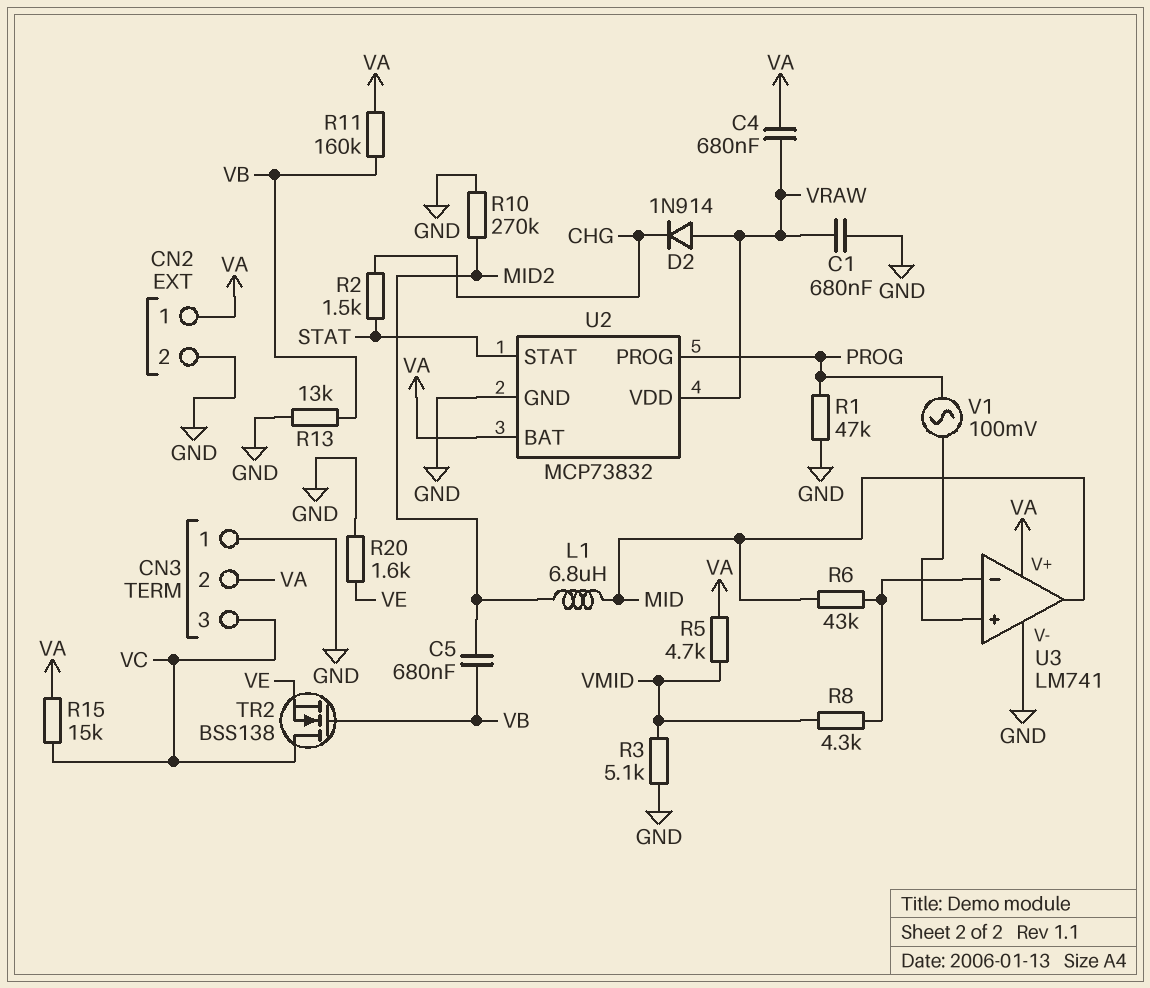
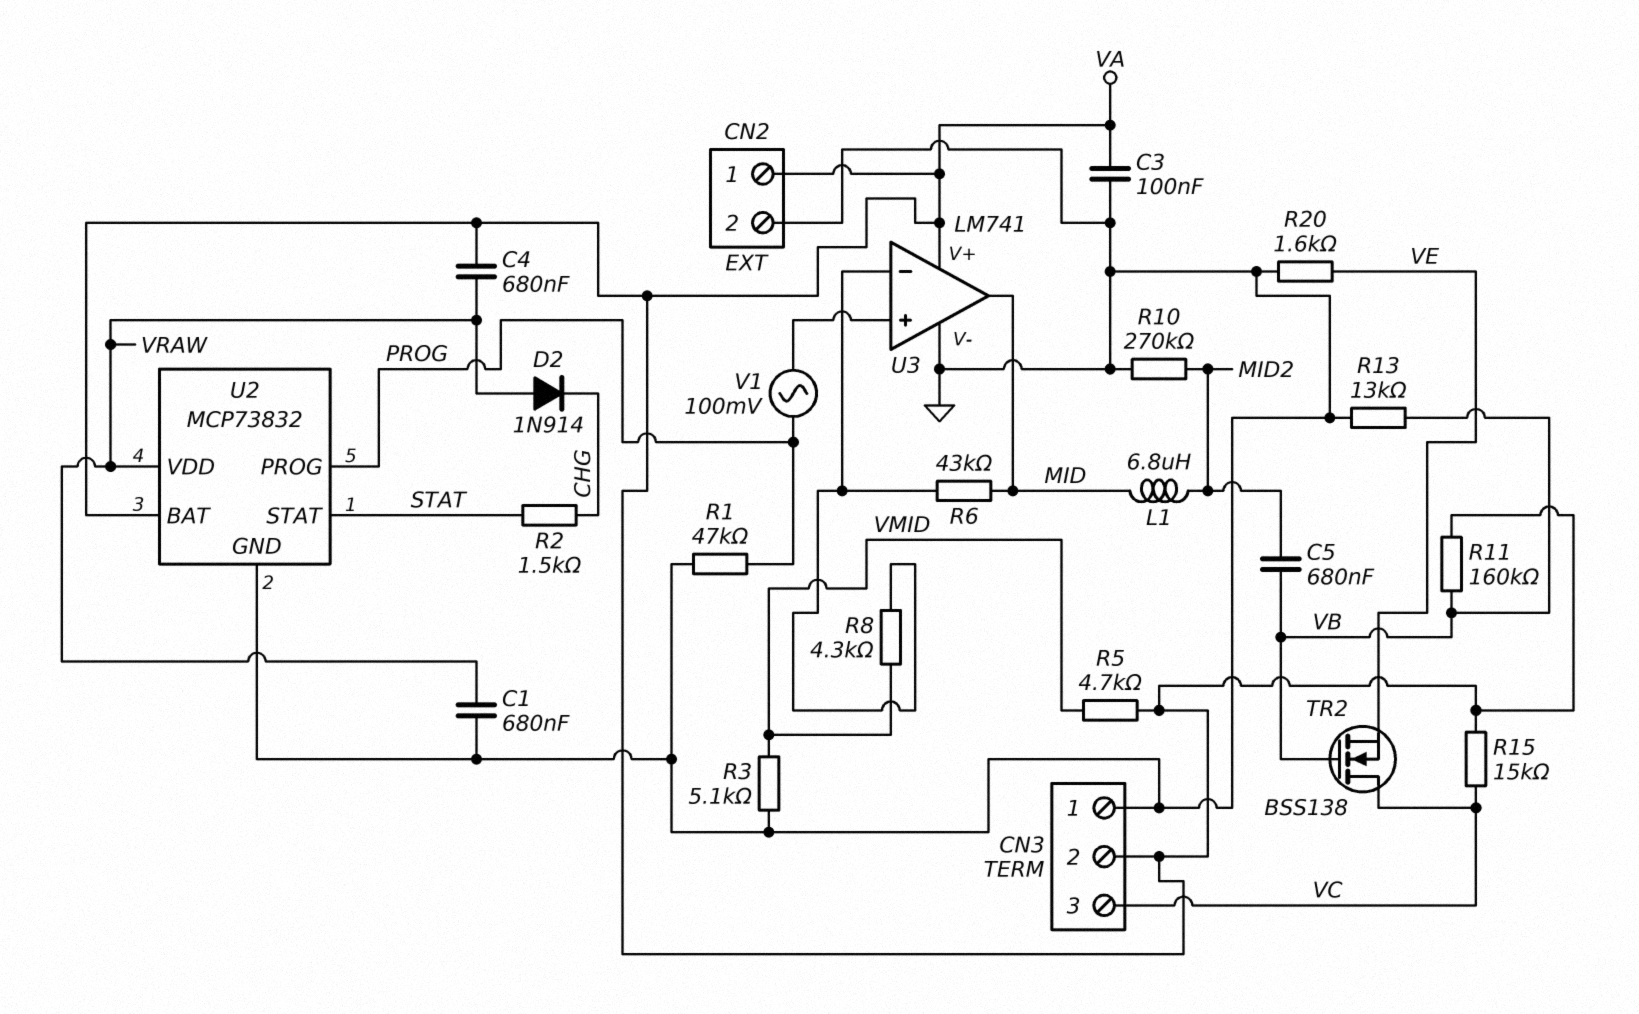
C3: none -> 100nF (GND, VA)

